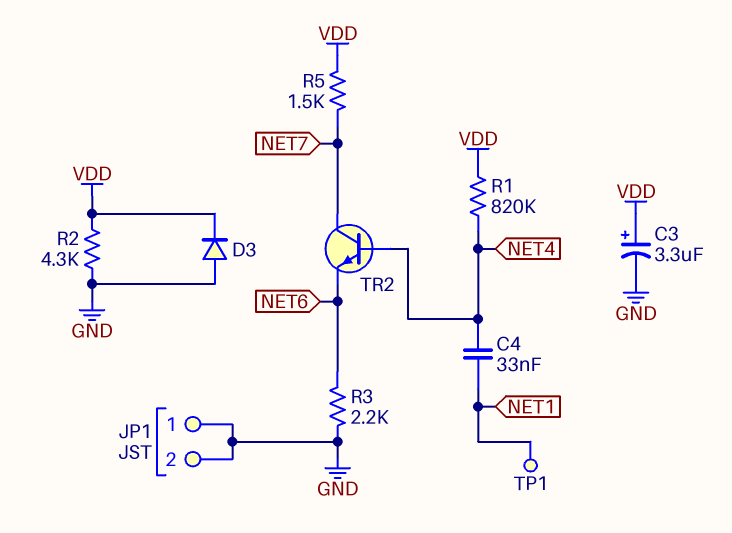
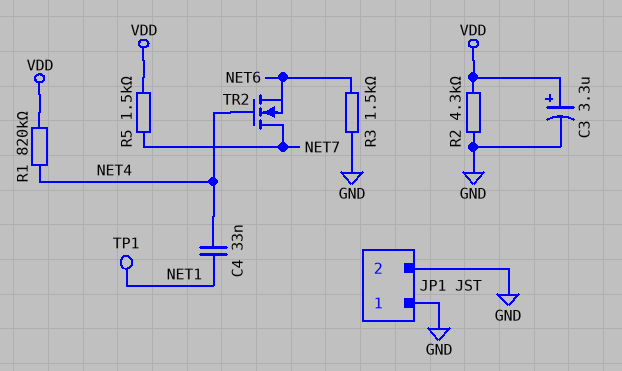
D3: diode (A GND, K VDD) -> none
R3: 2.2k (GND, NET6) -> 1.5k (GND, NET6)
TR2: NPN (B NET4, C NET7, E NET6) -> NMOS (G NET4, D NET7, S NET6)

